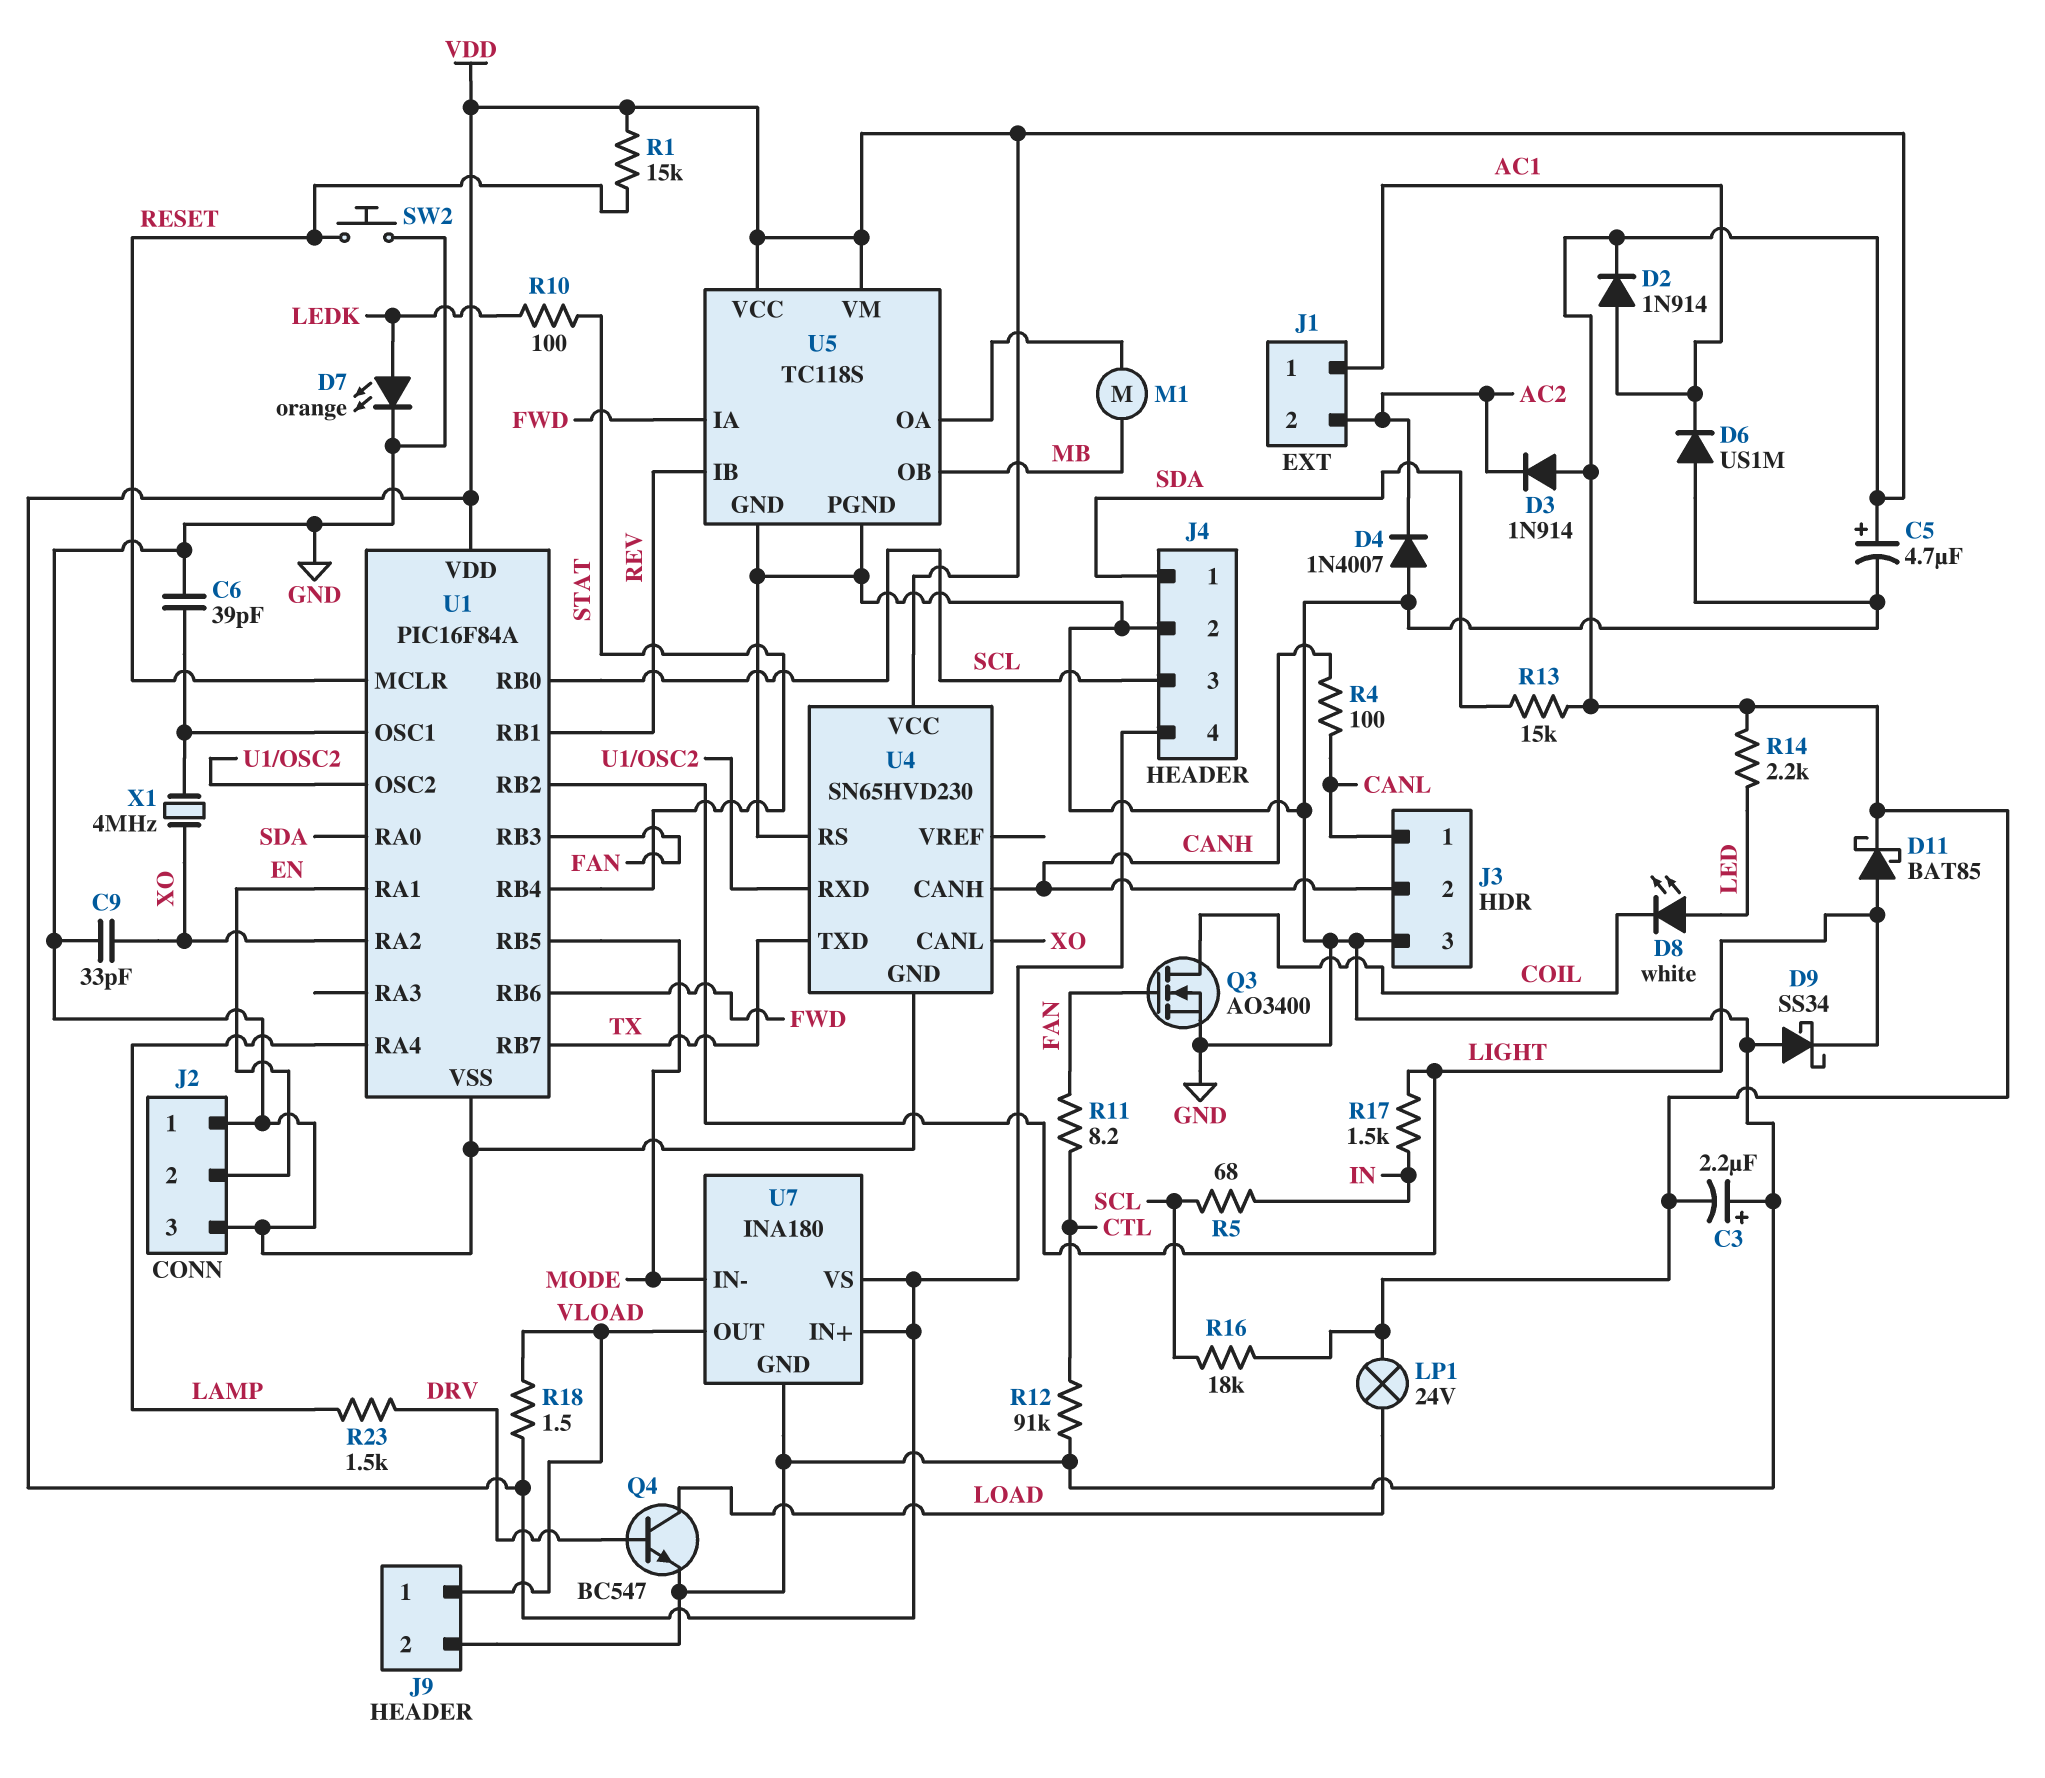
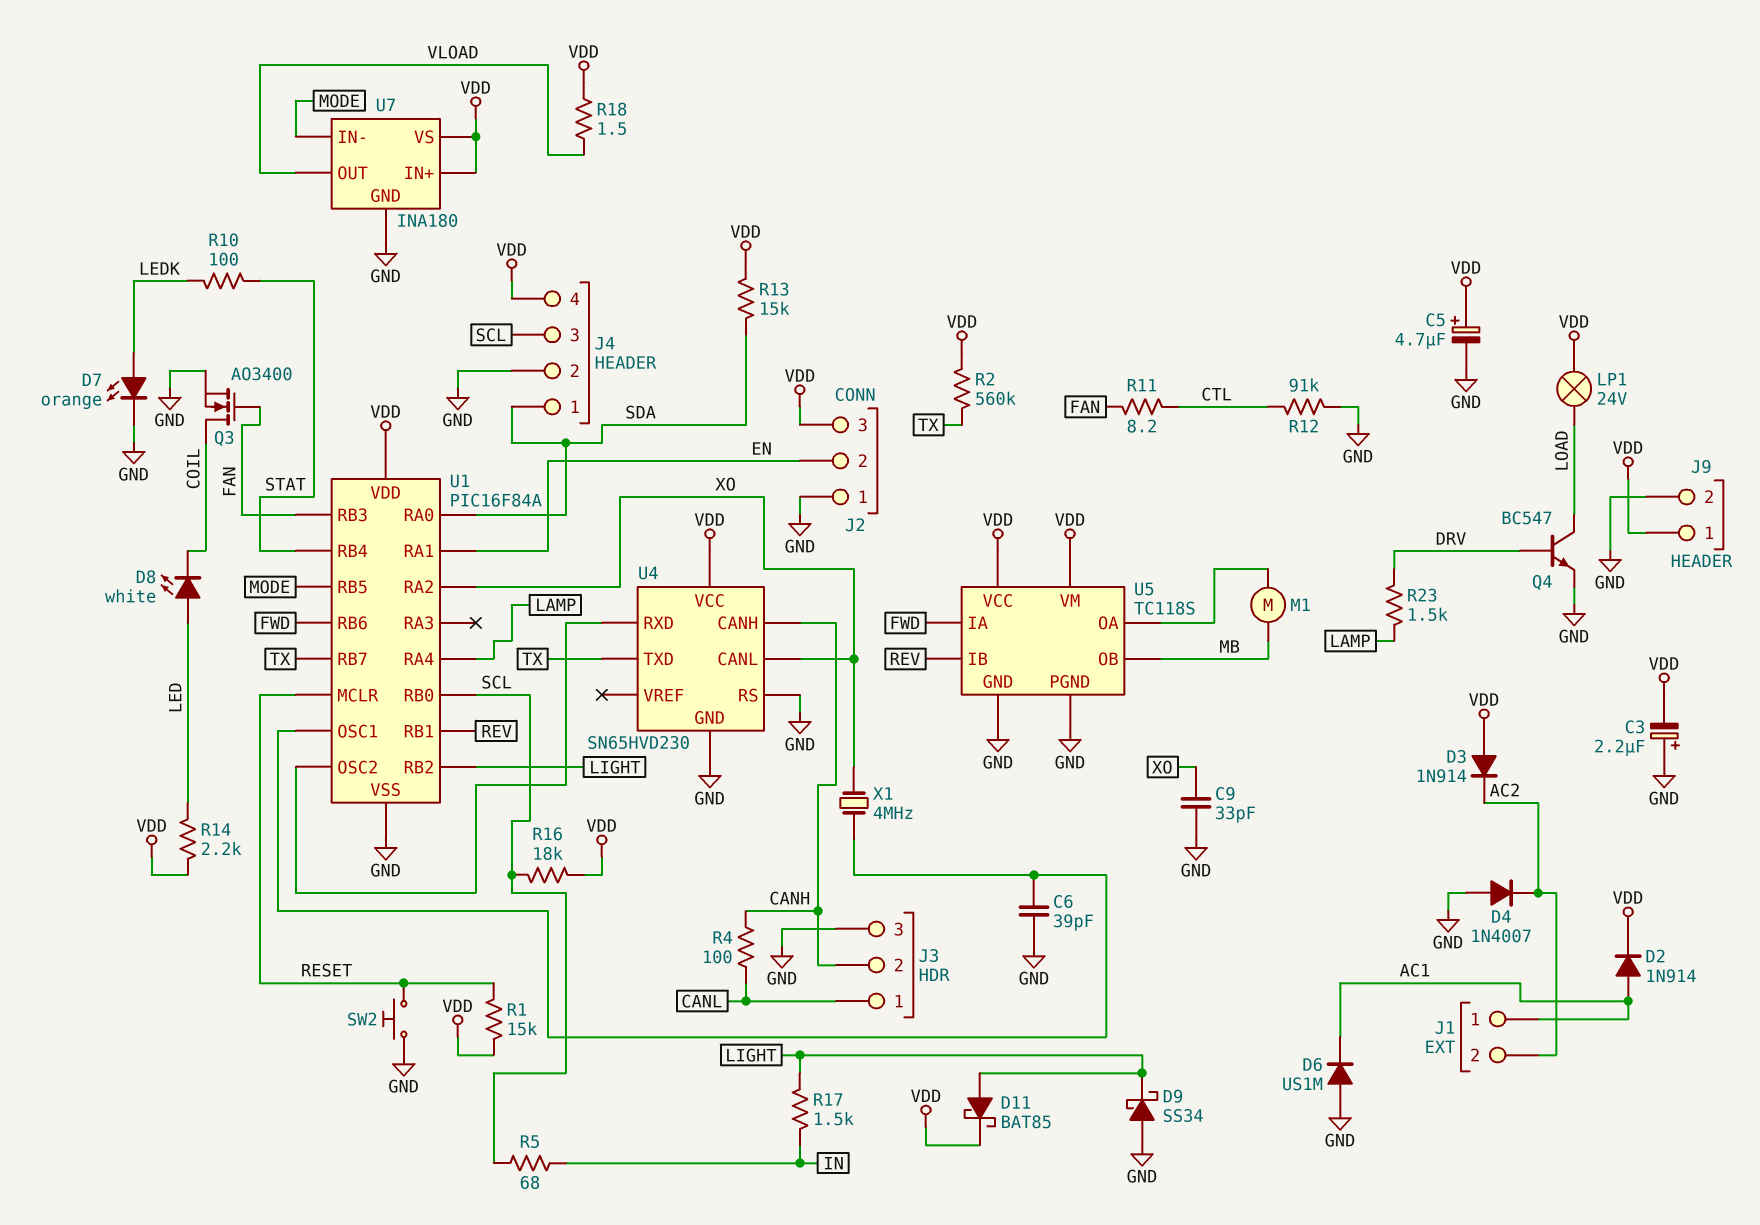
J2 pin 3: GND -> VDD
J9 pin 1: VLOAD -> VDD
R2: none -> 560k (TX, VDD)

